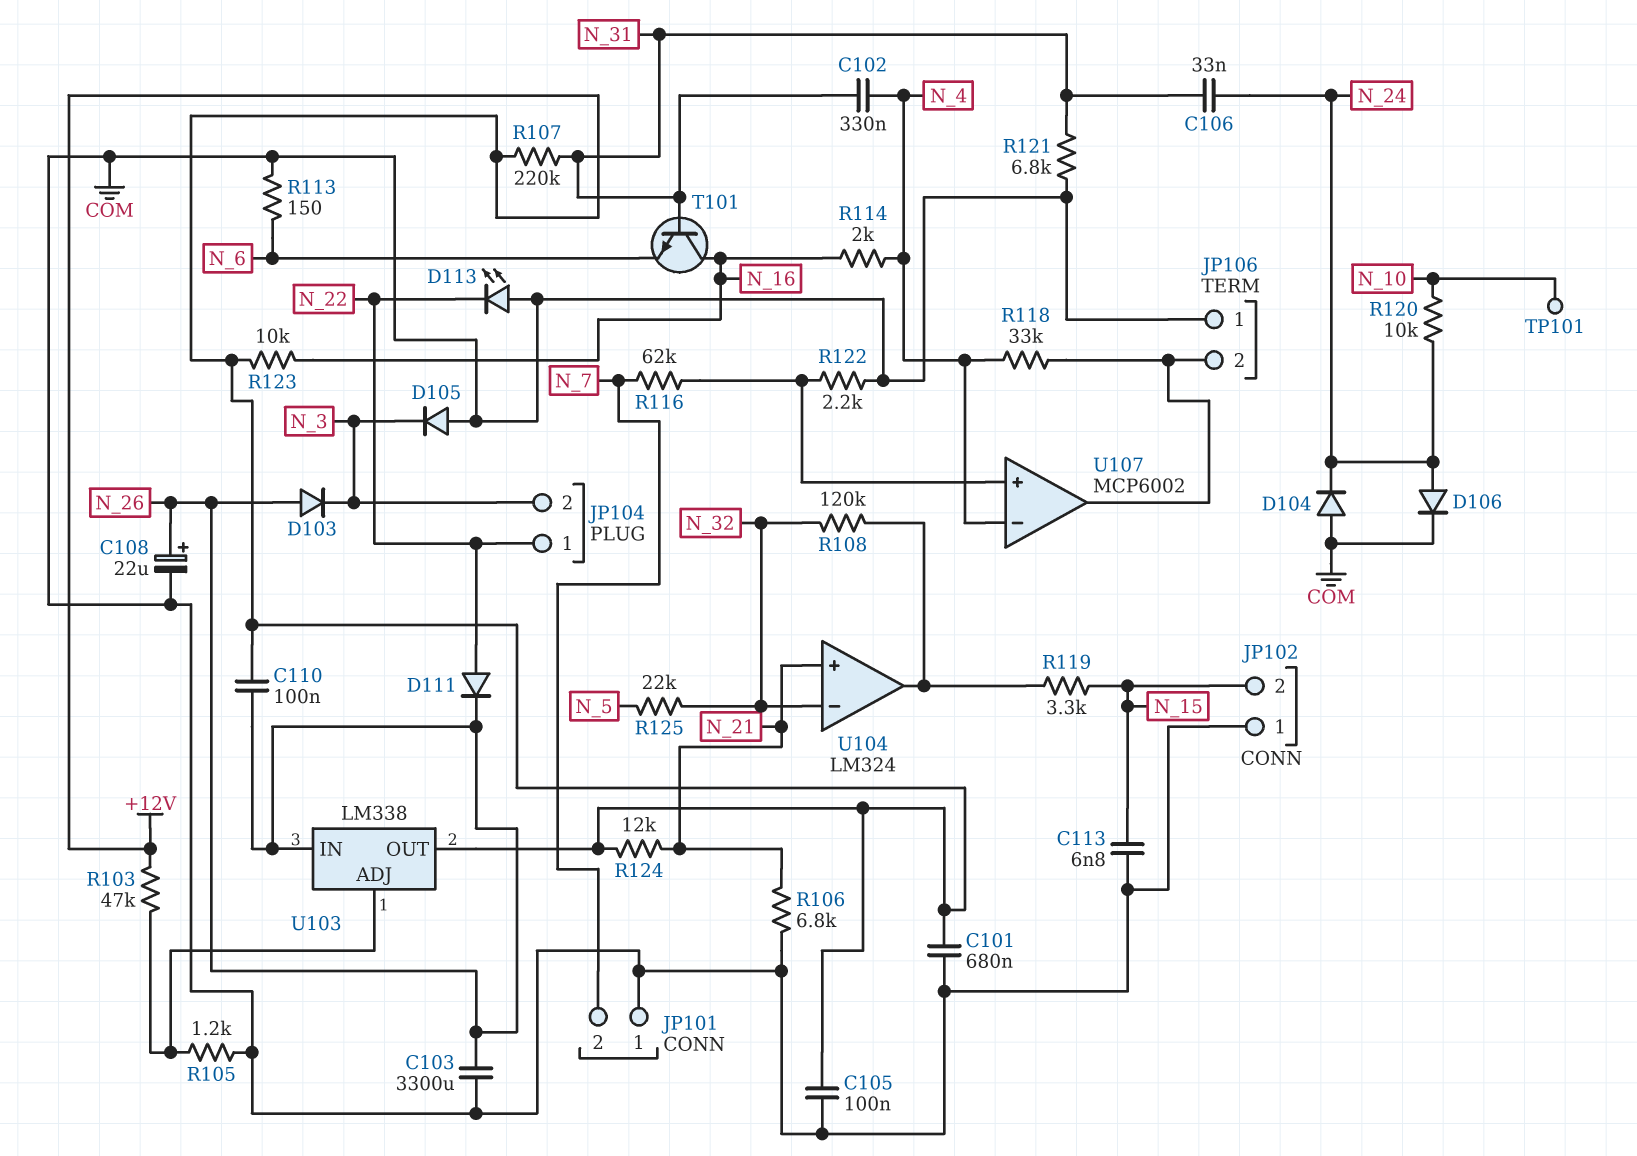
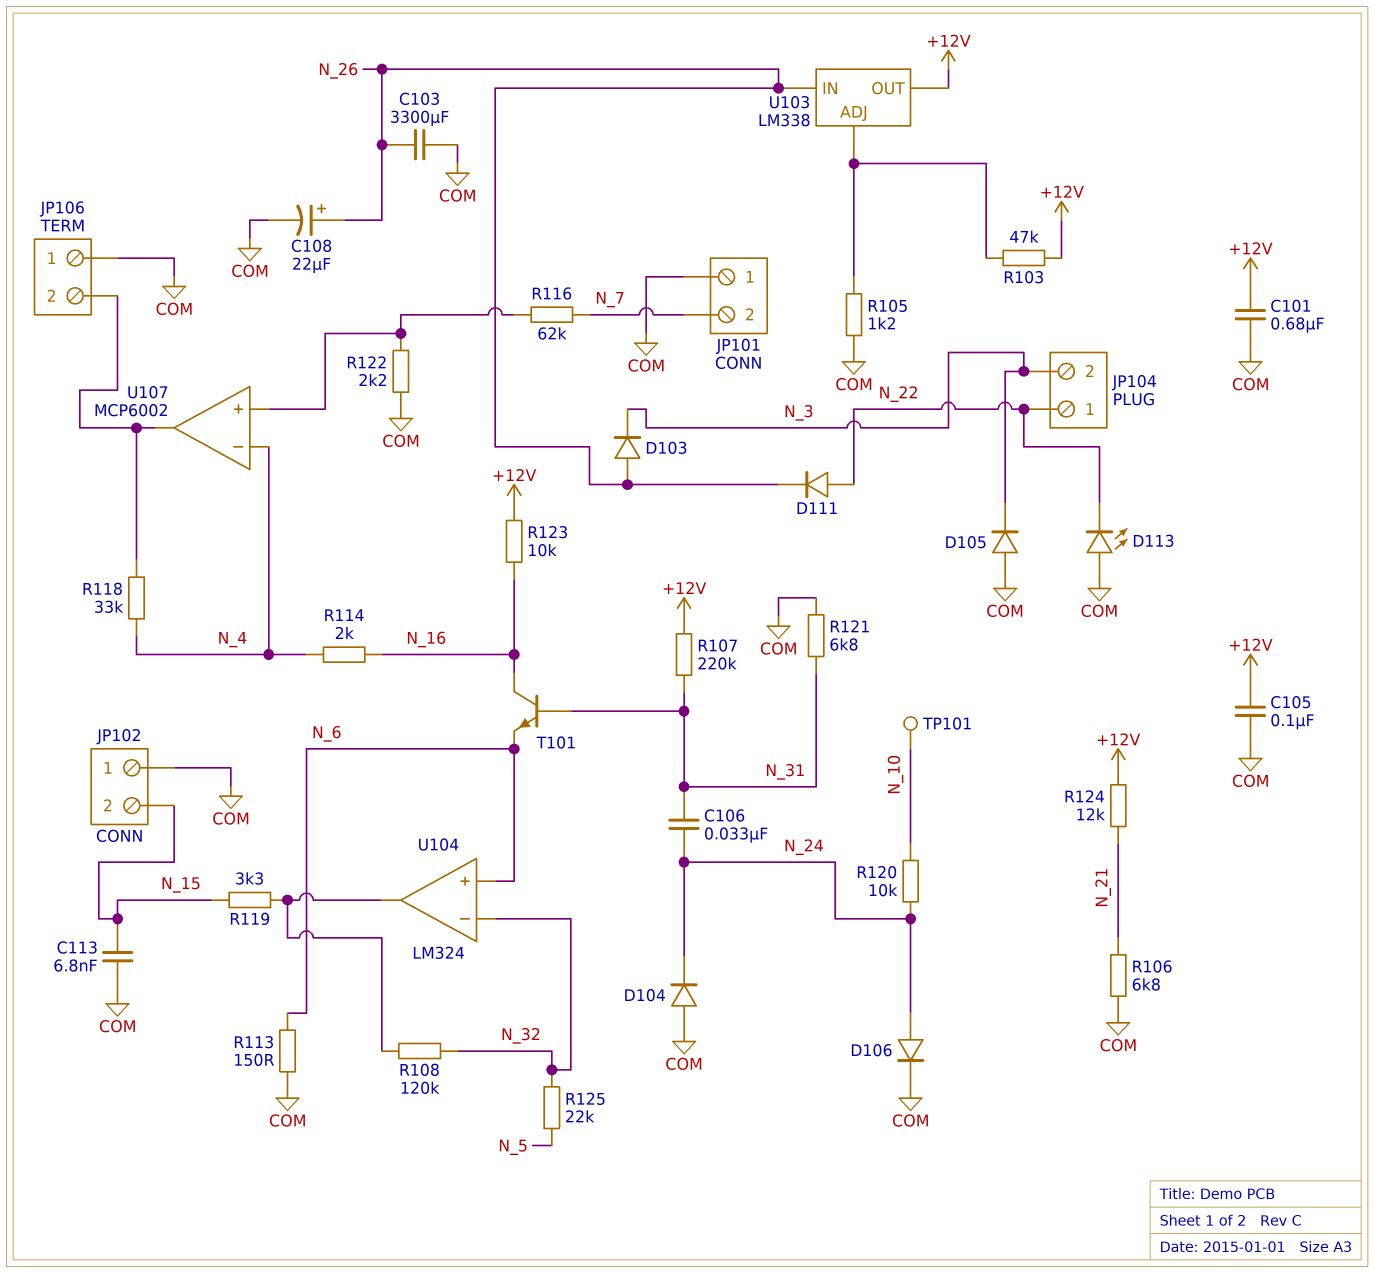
C102: 330nF (N_4, N_31) -> none
C110: 100nF (+12V, N_26) -> none
U104 pin in+: N_21 -> N_6

